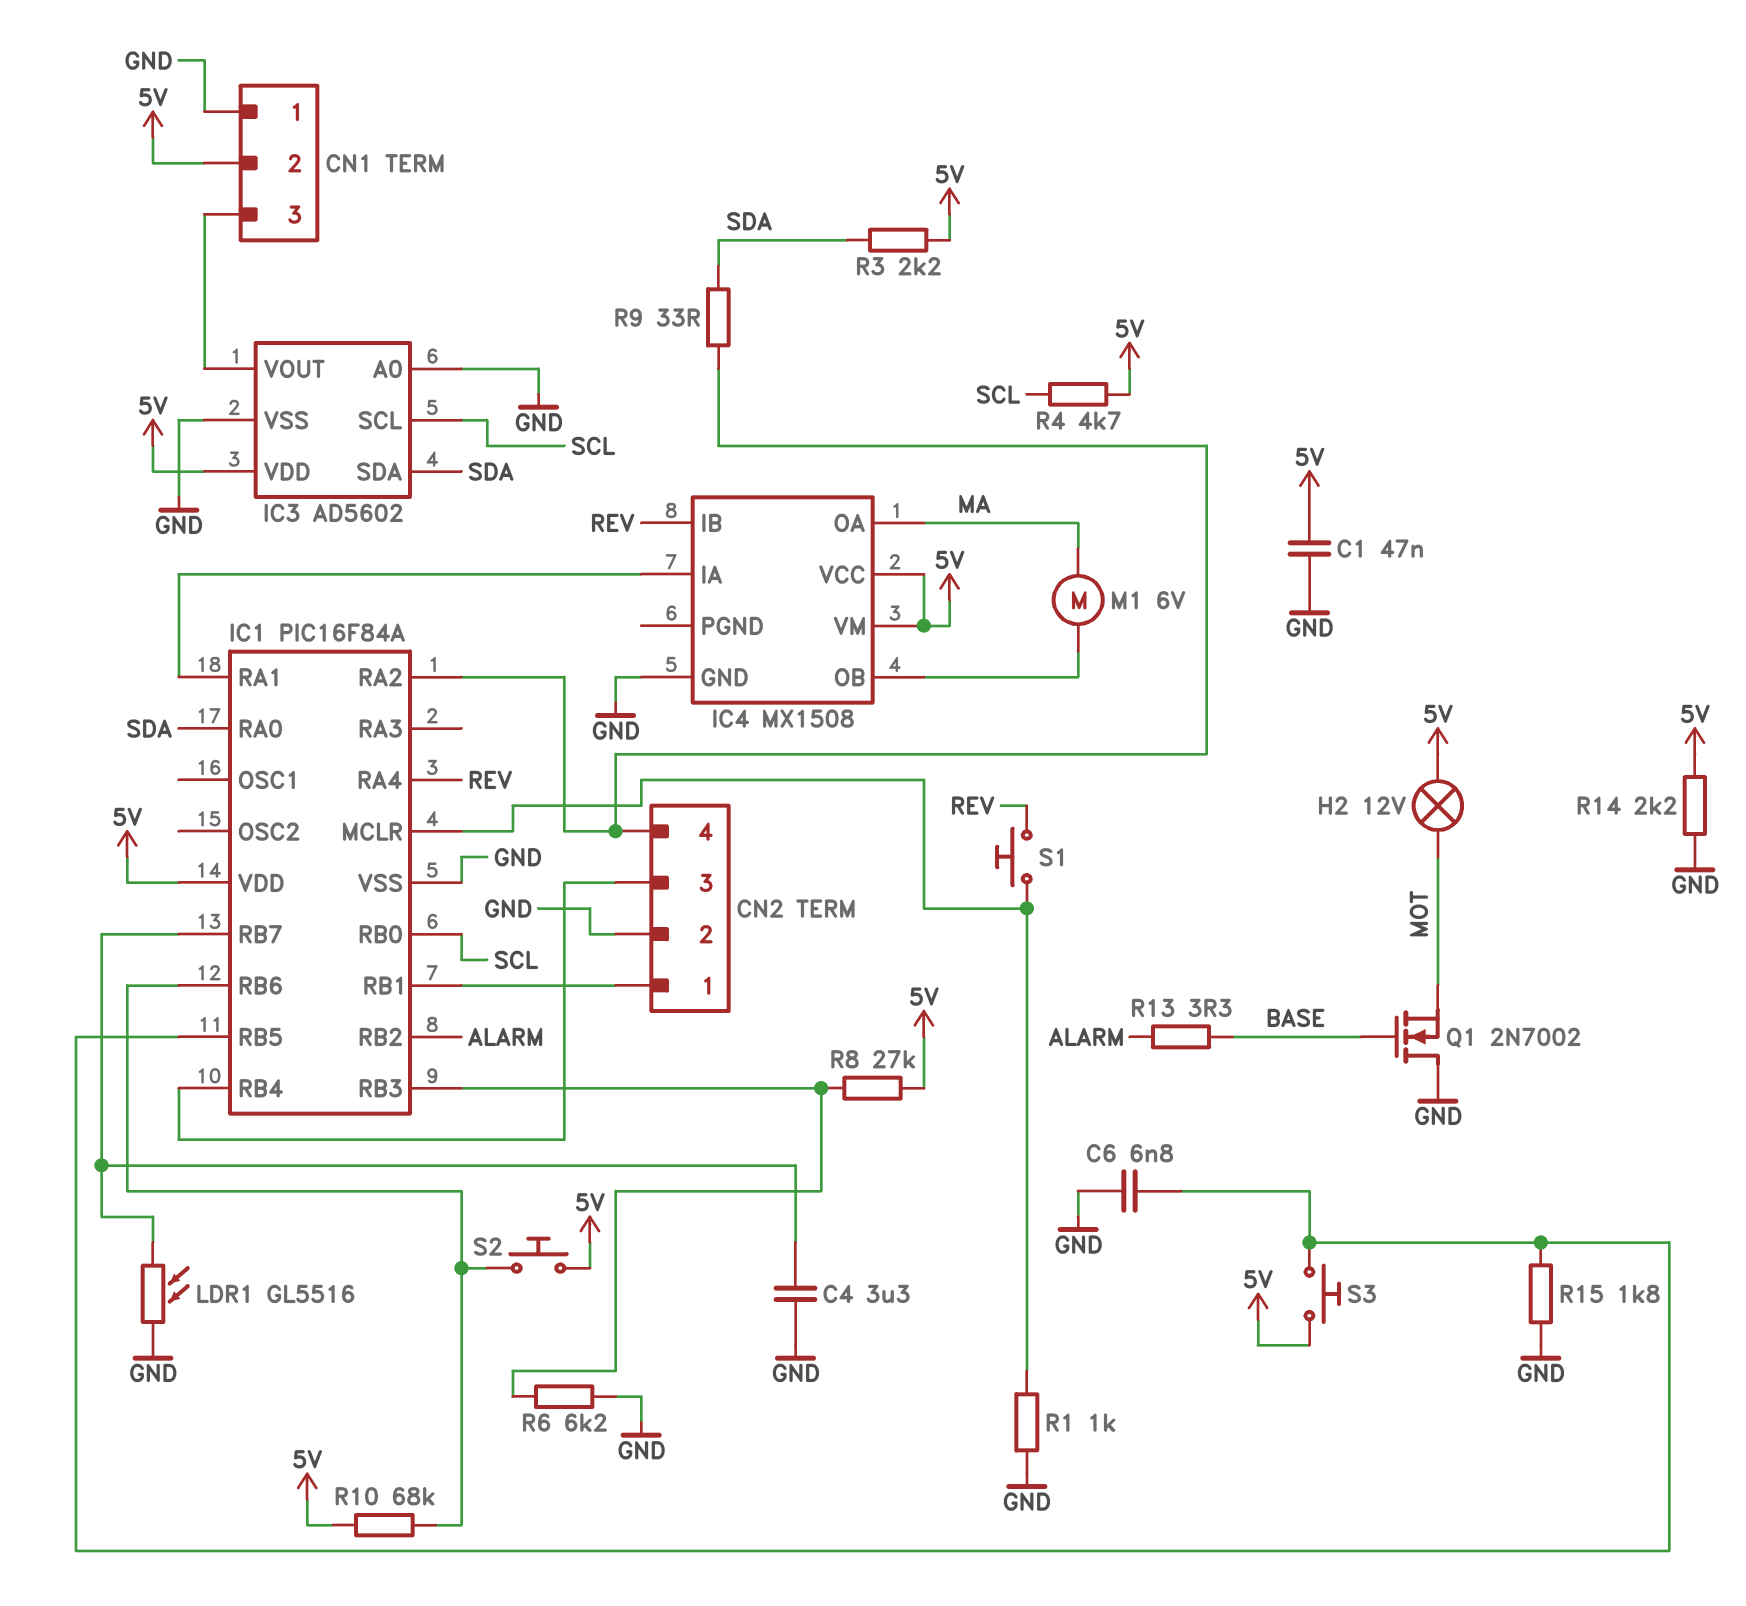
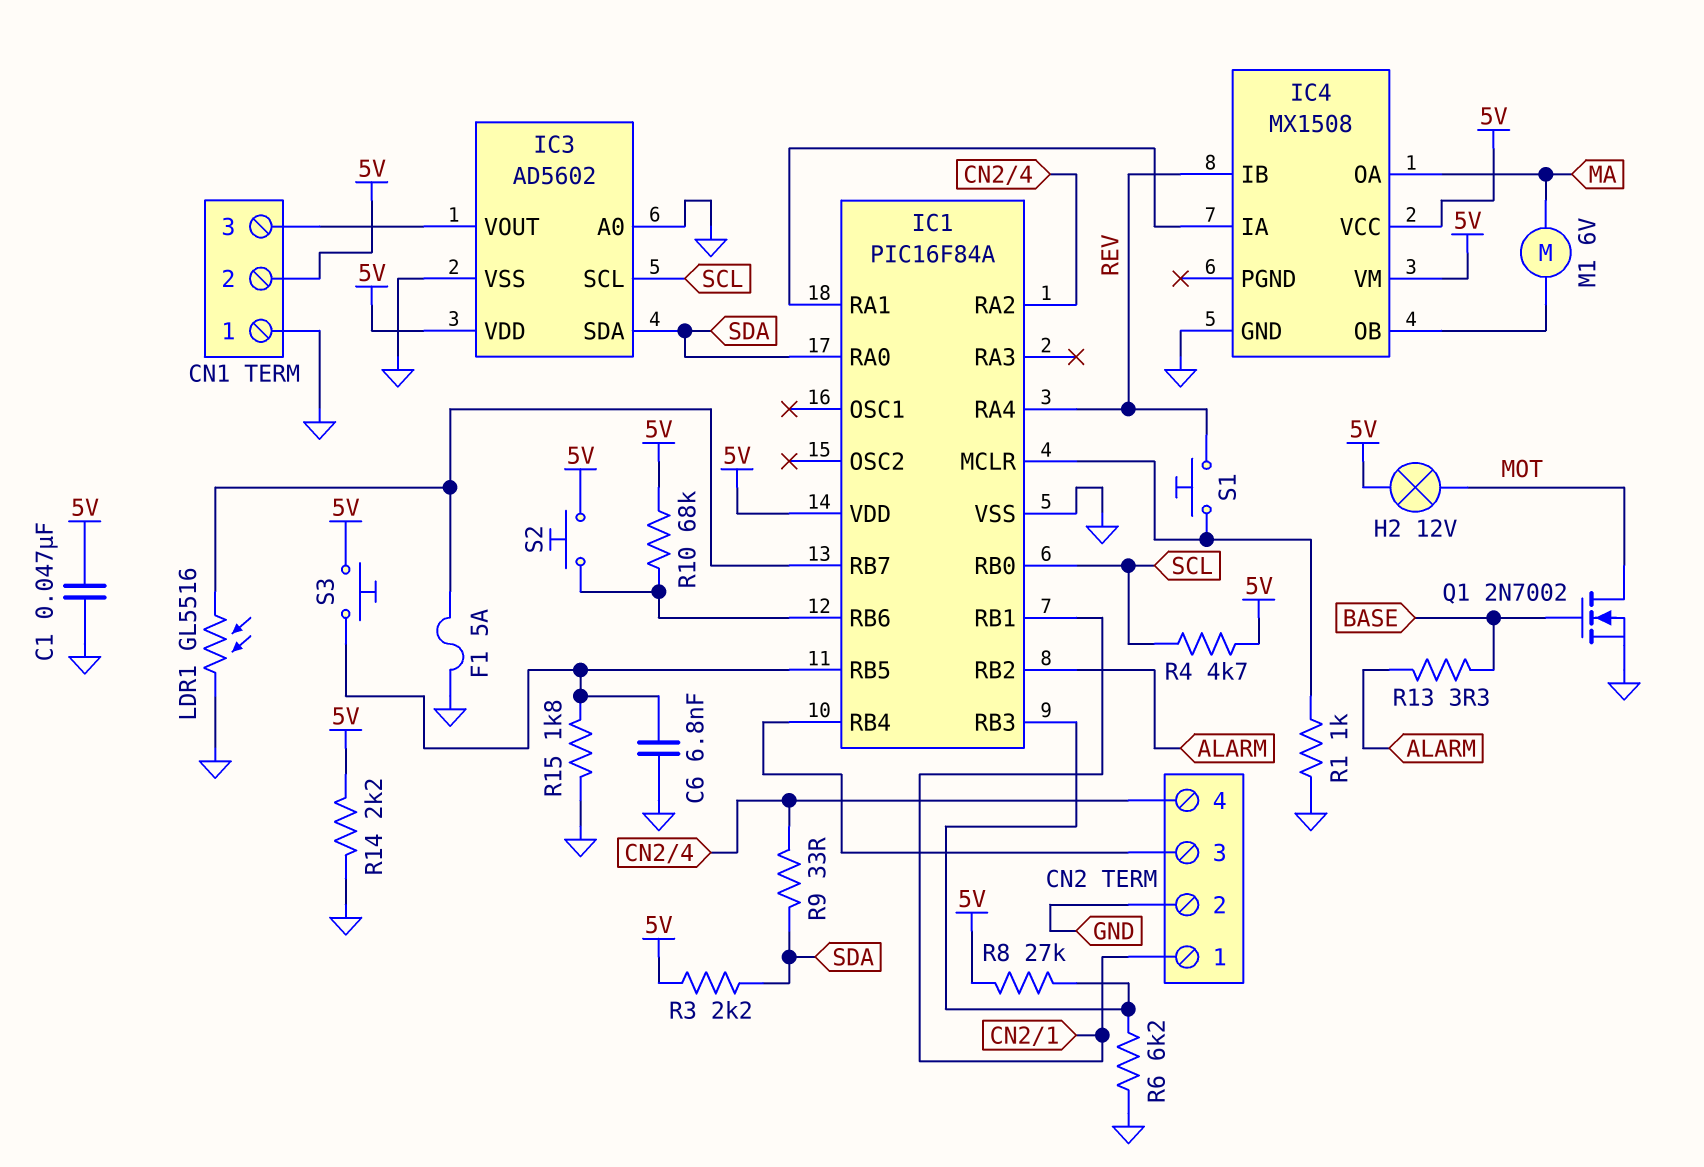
C4: 3.3uF (GND, IC1/RB7) -> none
F1: none -> 5A (GND, IC1/RB7)
Q1: NMOS 2N7002 (G BASE, D GND, S MOT) -> NMOS 2N7002 (G BASE, D MOT, S GND)

